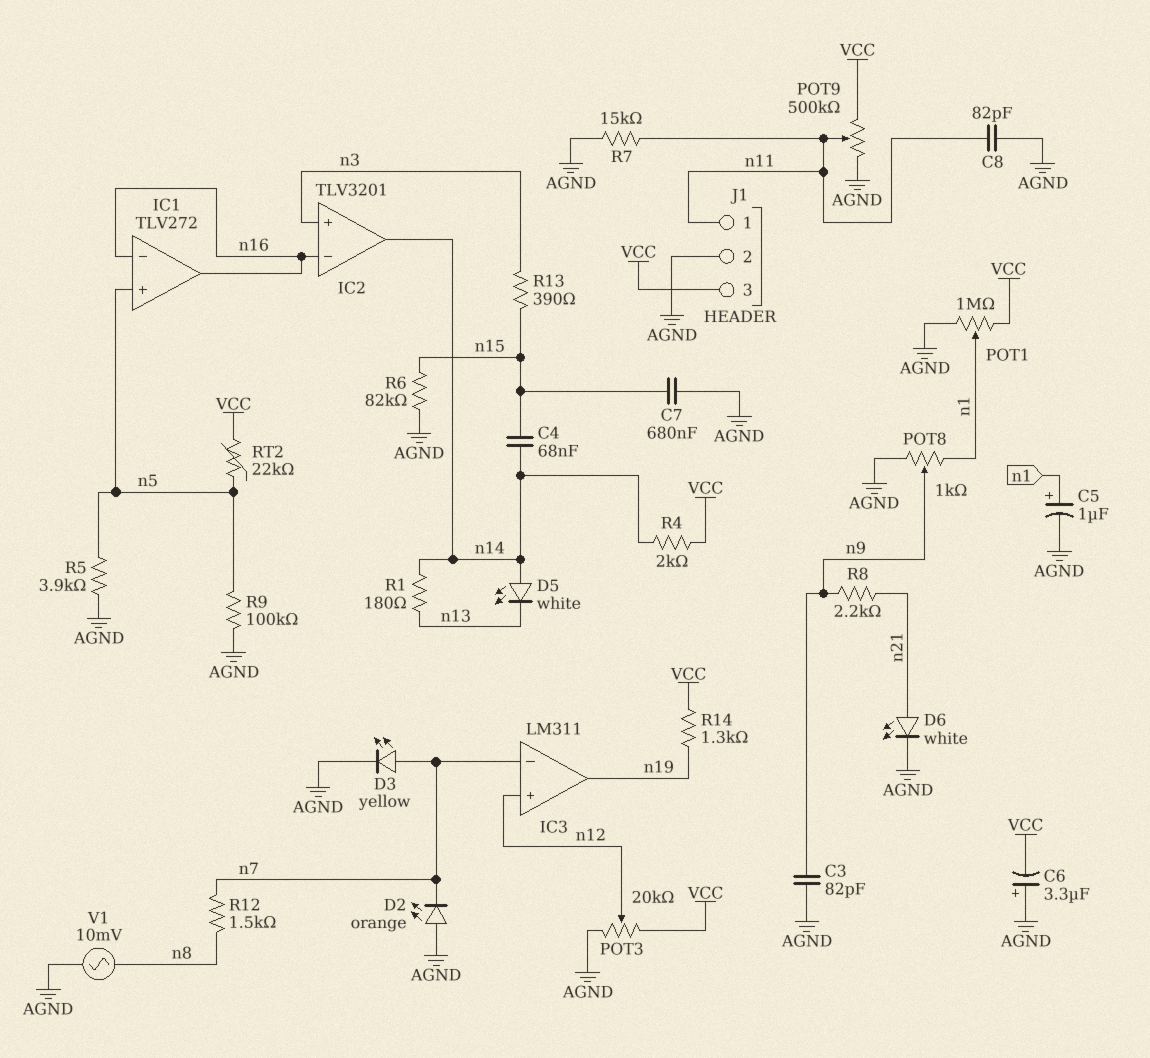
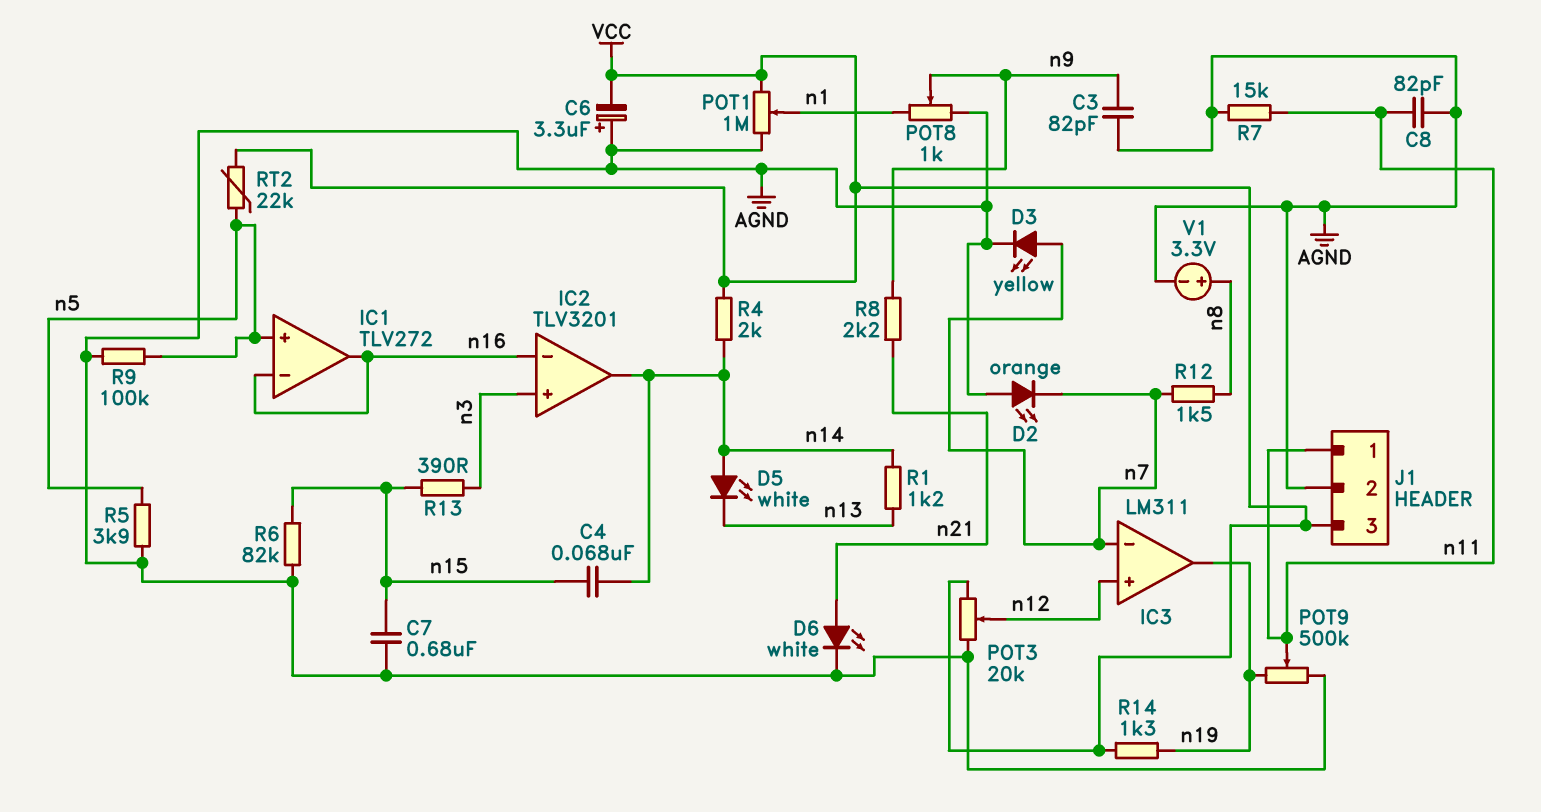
C5: 1uF (plus n1, minus AGND) -> none
POT9: 500k (AGND, VCC, wiper n11) -> 500k (AGND, n19, wiper n11)
R1: 180 (n13, n14) -> 1.2k (n13, n14)
V1: AC 10mV (AGND, n8) -> 3.3V (plus n8, minus AGND)

